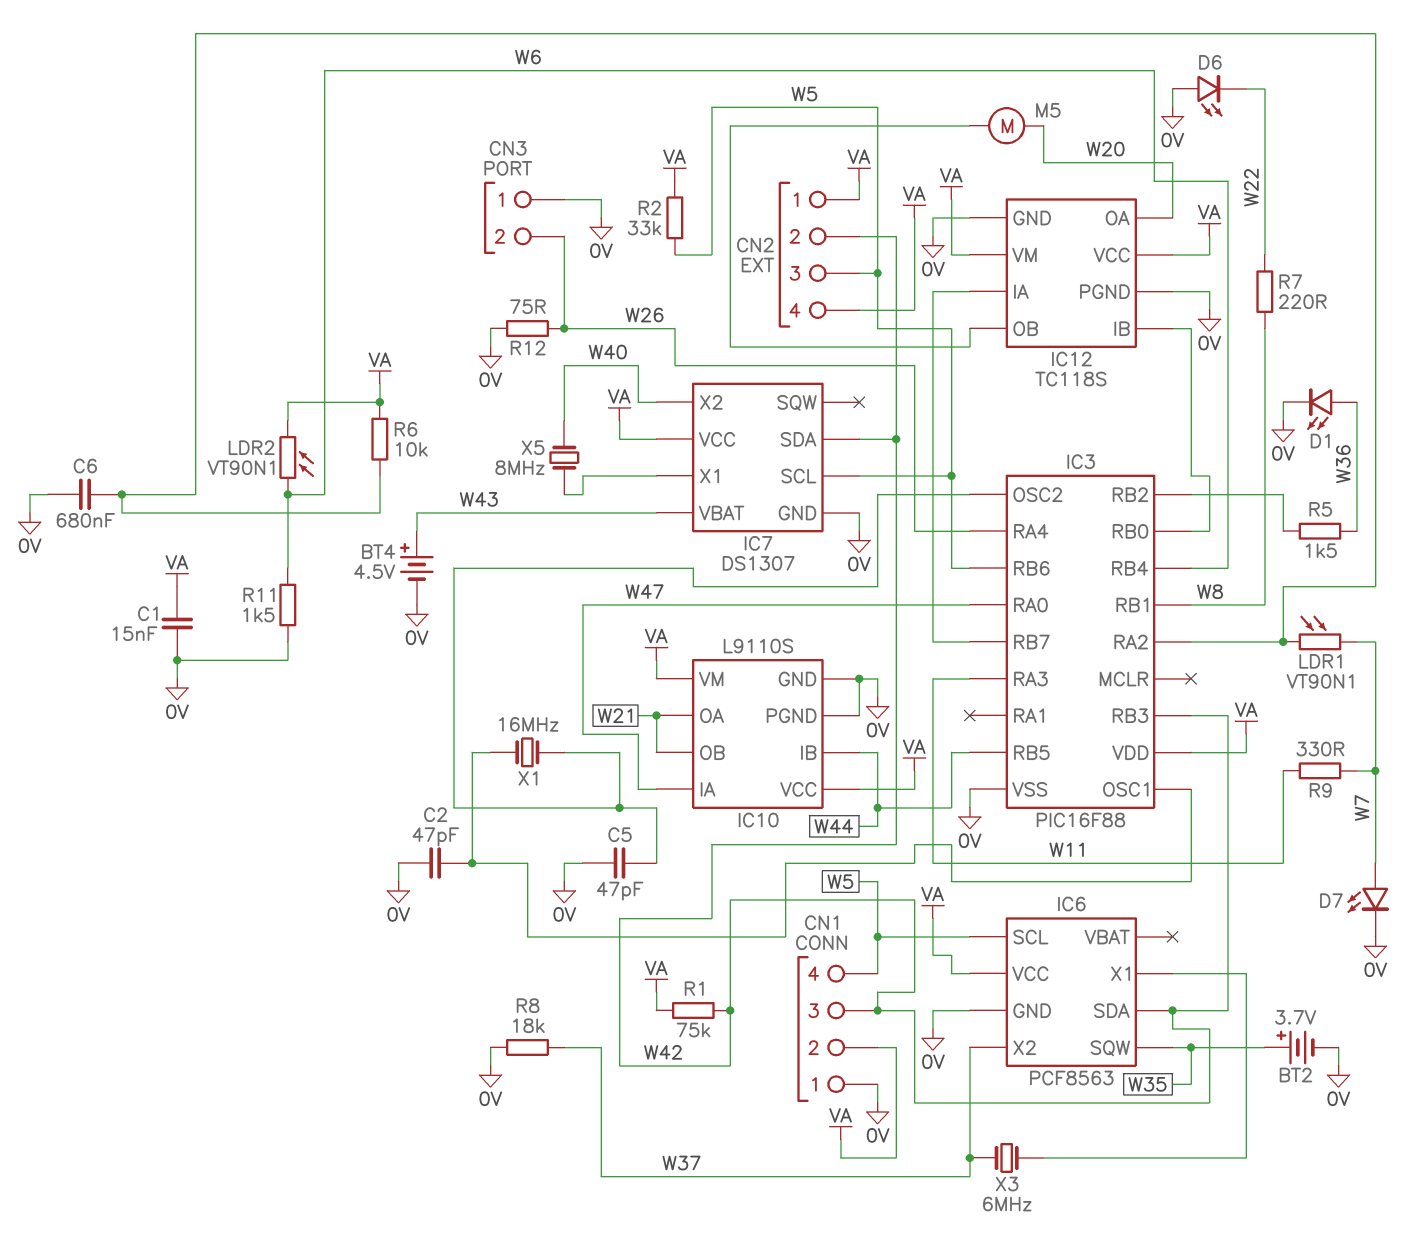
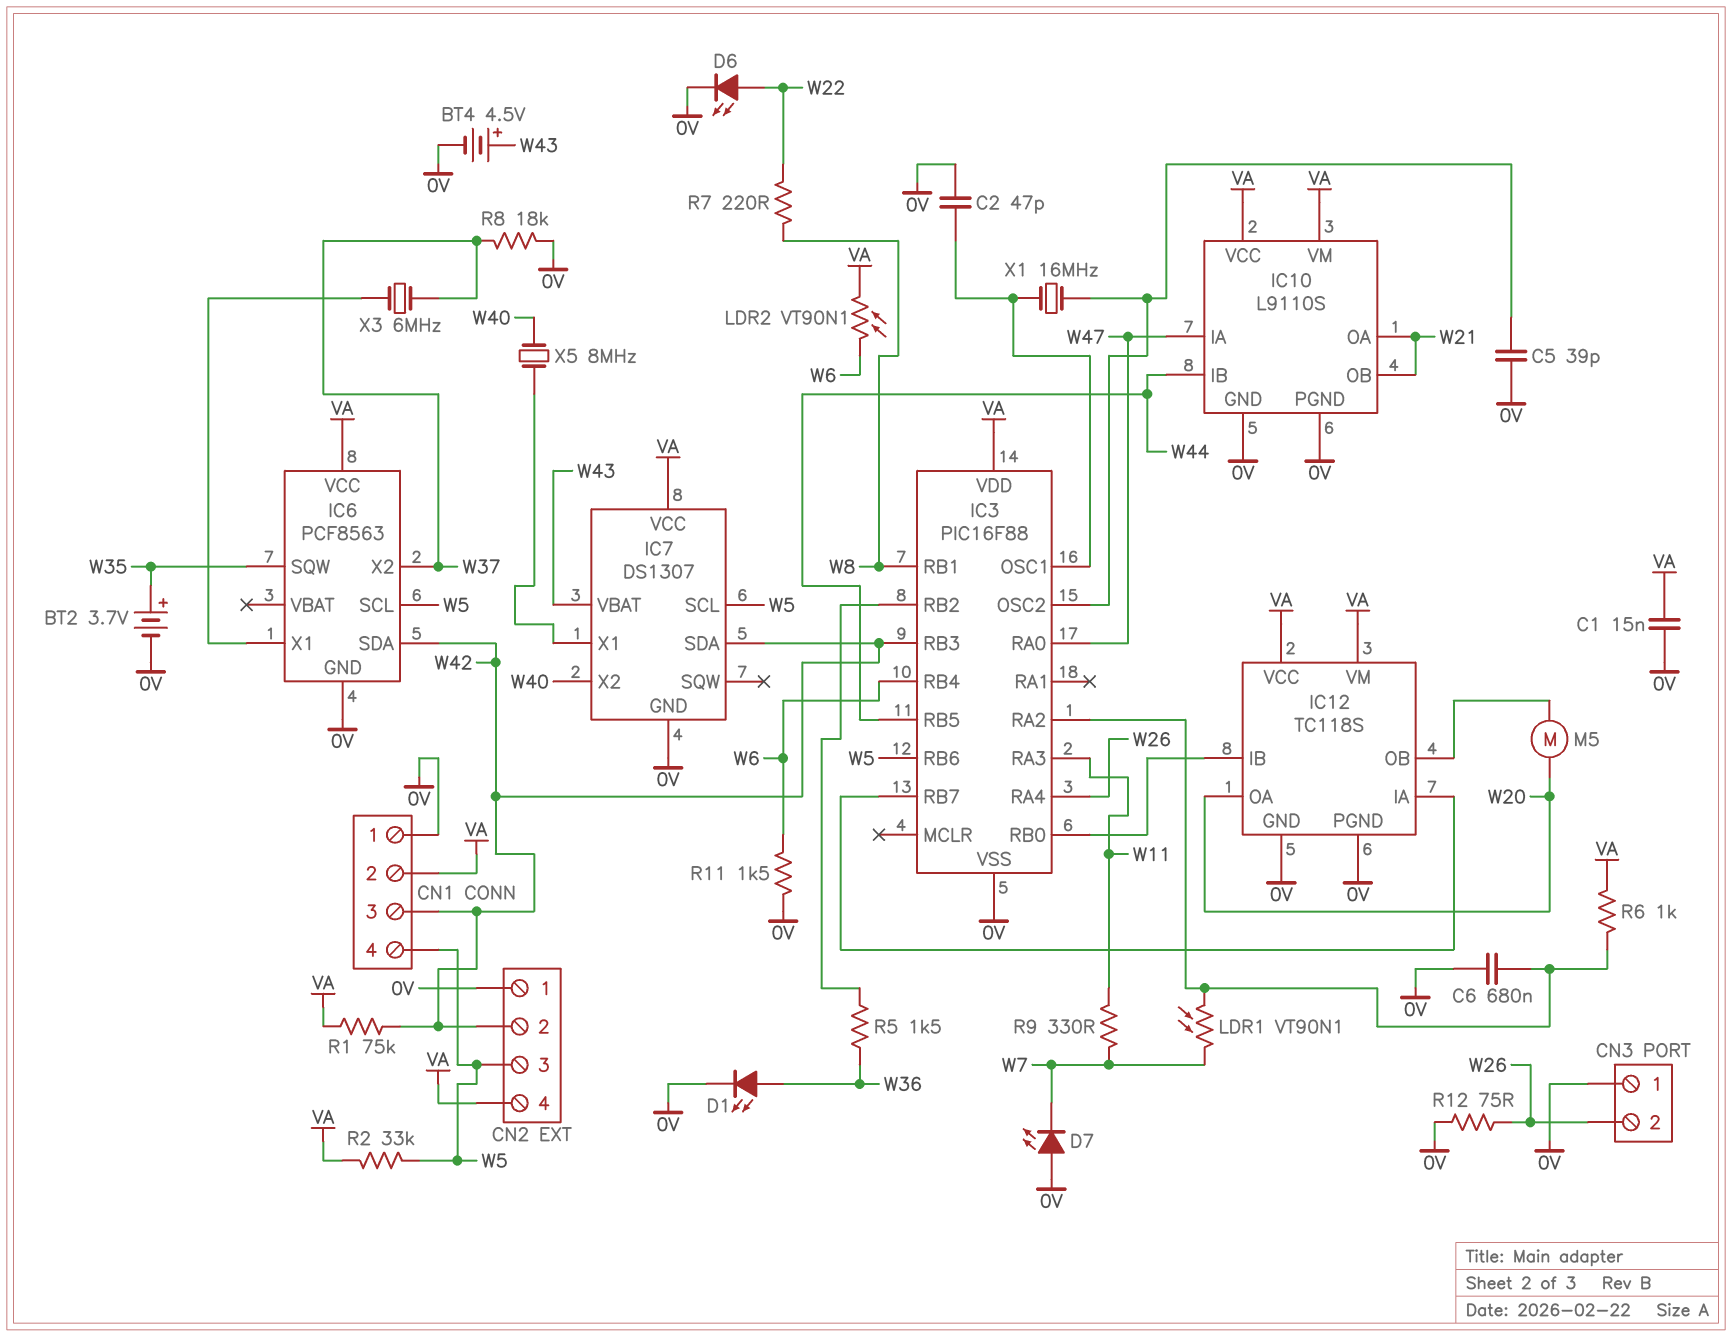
C5: 47pF (0V, IC3/OSC2) -> 39pF (0V, IC3/OSC2)
CN2 pin 1: VA -> 0V
D6: LED (A 0V, K W22) -> LED (A W22, K 0V)
D7: LED (A W7, K 0V) -> LED (A 0V, K W7)
R6: 10k (IC3/RA2, VA) -> 1k (IC3/RA2, VA)

